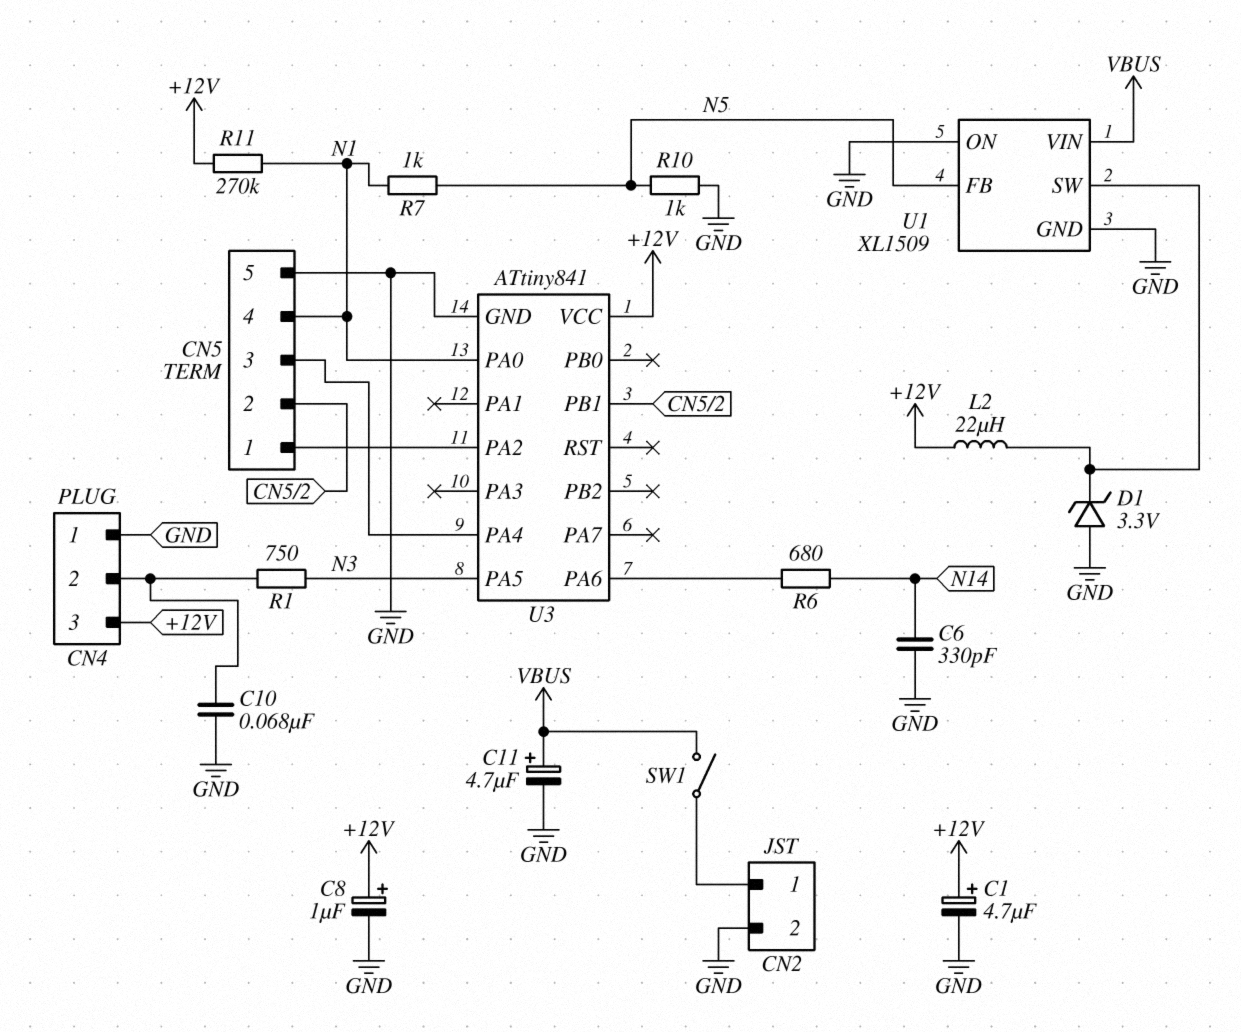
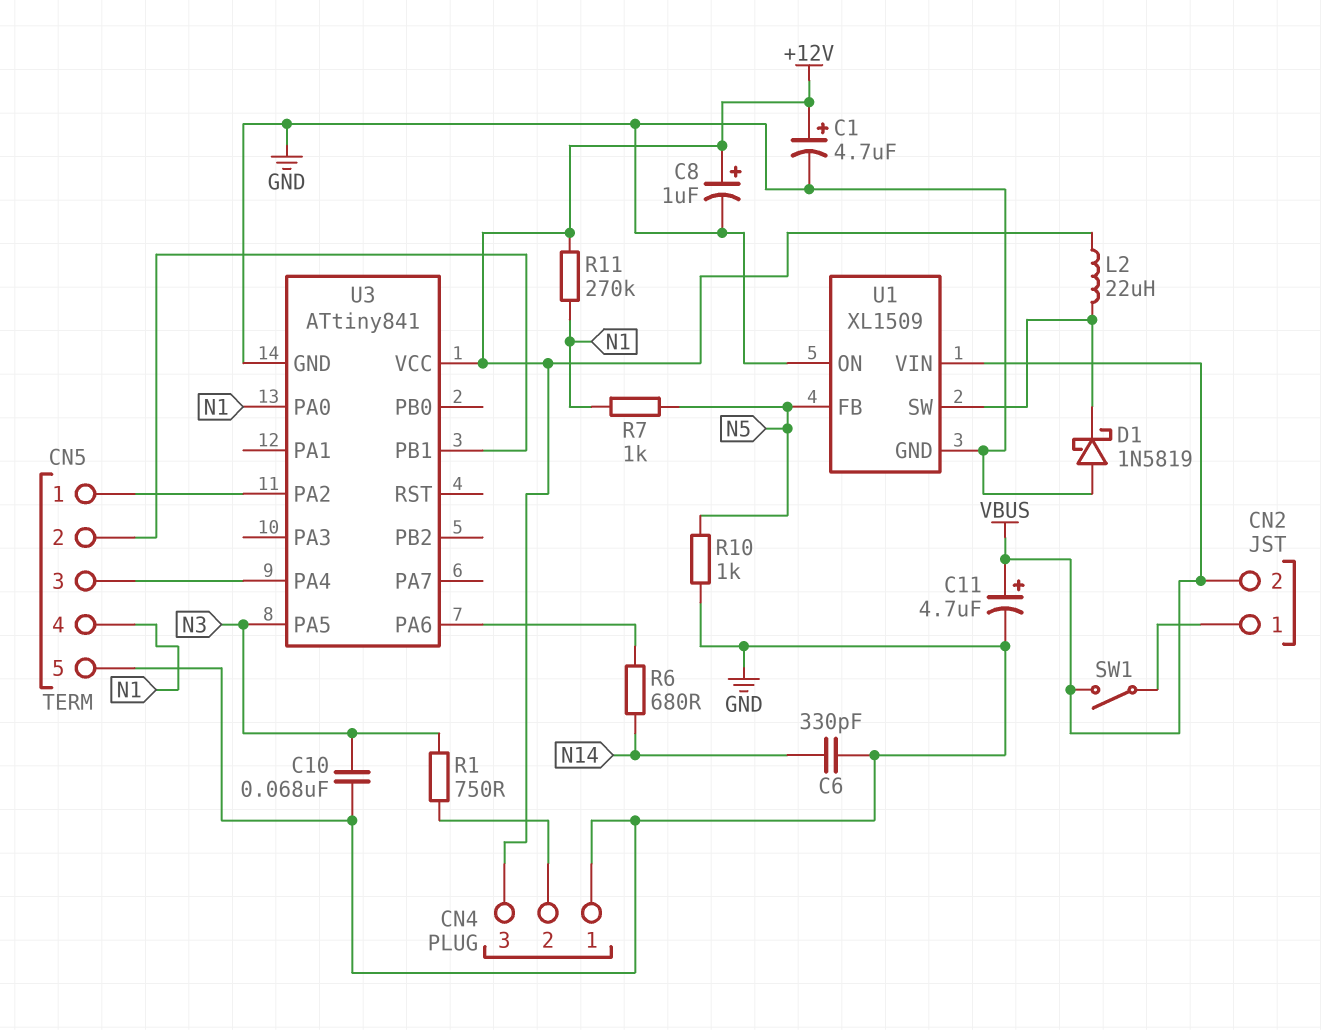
C10: 68nF (CN4/2, GND) -> 68nF (GND, N3)
CN2 pin 2: GND -> VBUS
D1: zener 3.3V (A GND, K U1/SW) -> schottky 1N5819 (A GND, K U1/SW)

